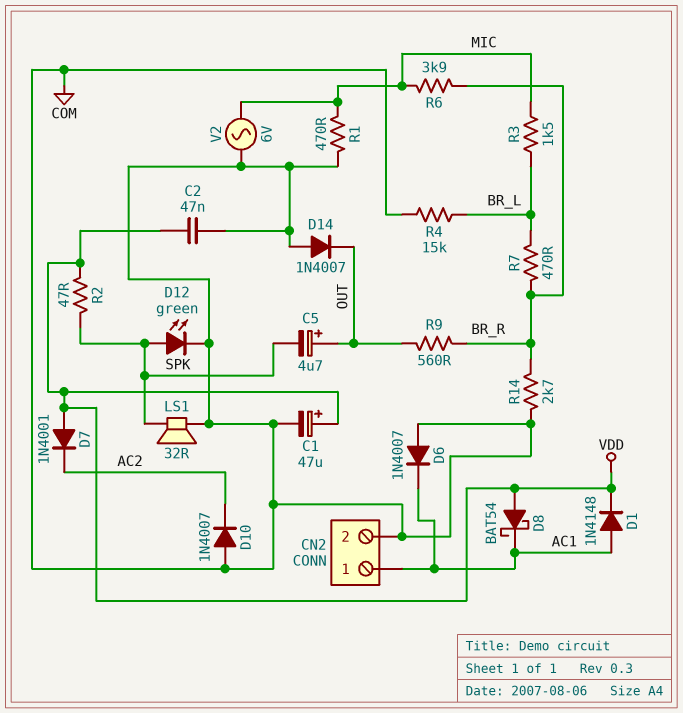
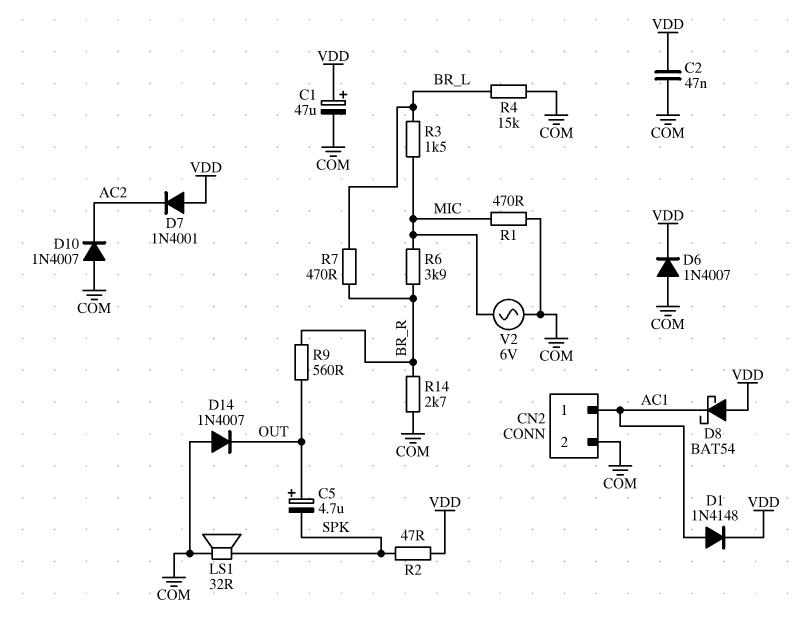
D6: diode 1N4007 (A COM, K AC1) -> diode 1N4007 (A COM, K VDD)
D12: LED green (A SPK, K COM) -> none

